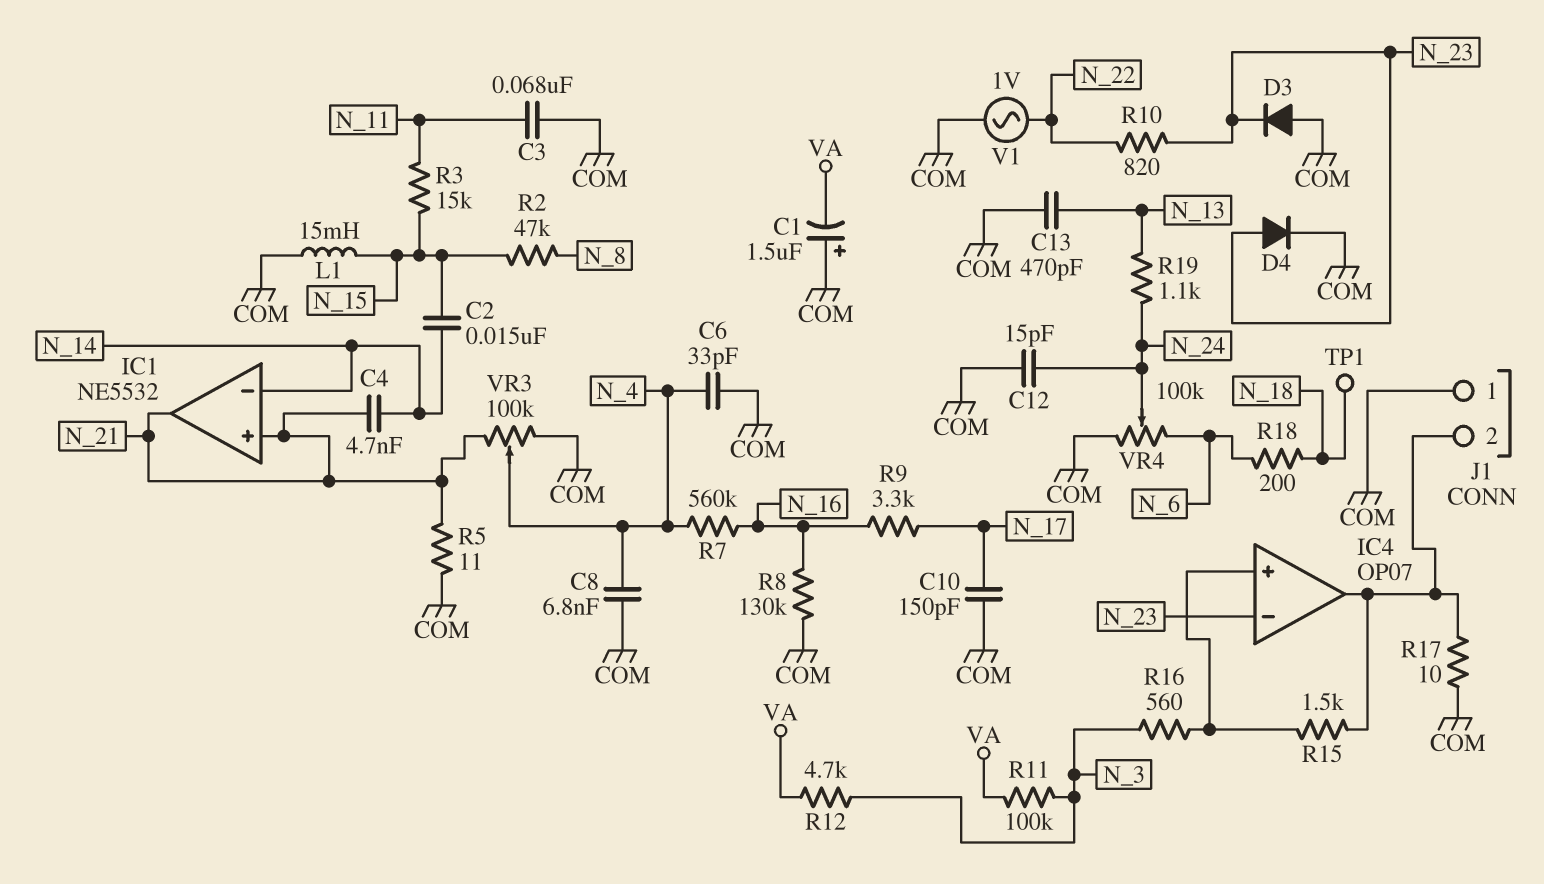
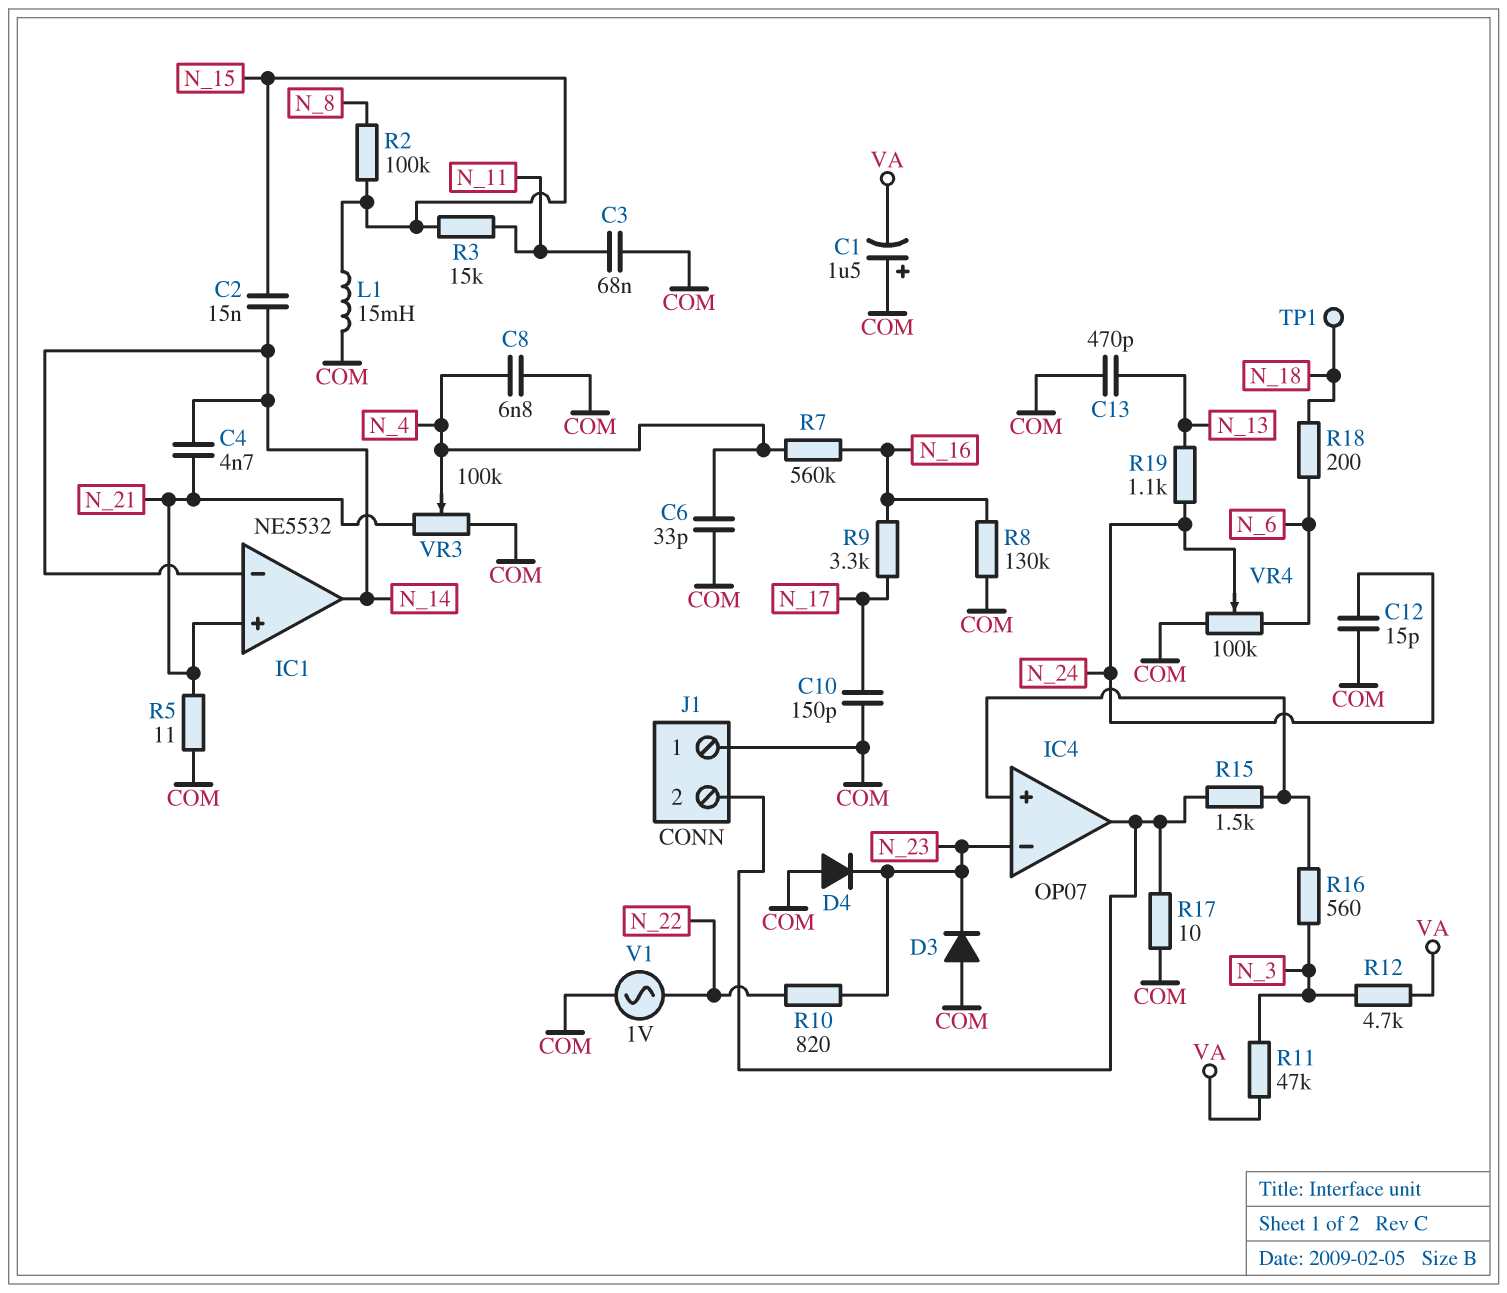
D4: diode (A N_23, K COM) -> diode (A COM, K N_23)
IC1 pin out: N_21 -> N_14
R2: 47k (N_8, N_15) -> 100k (N_8, N_15)
R11: 100k (N_3, VA) -> 47k (N_3, VA)

